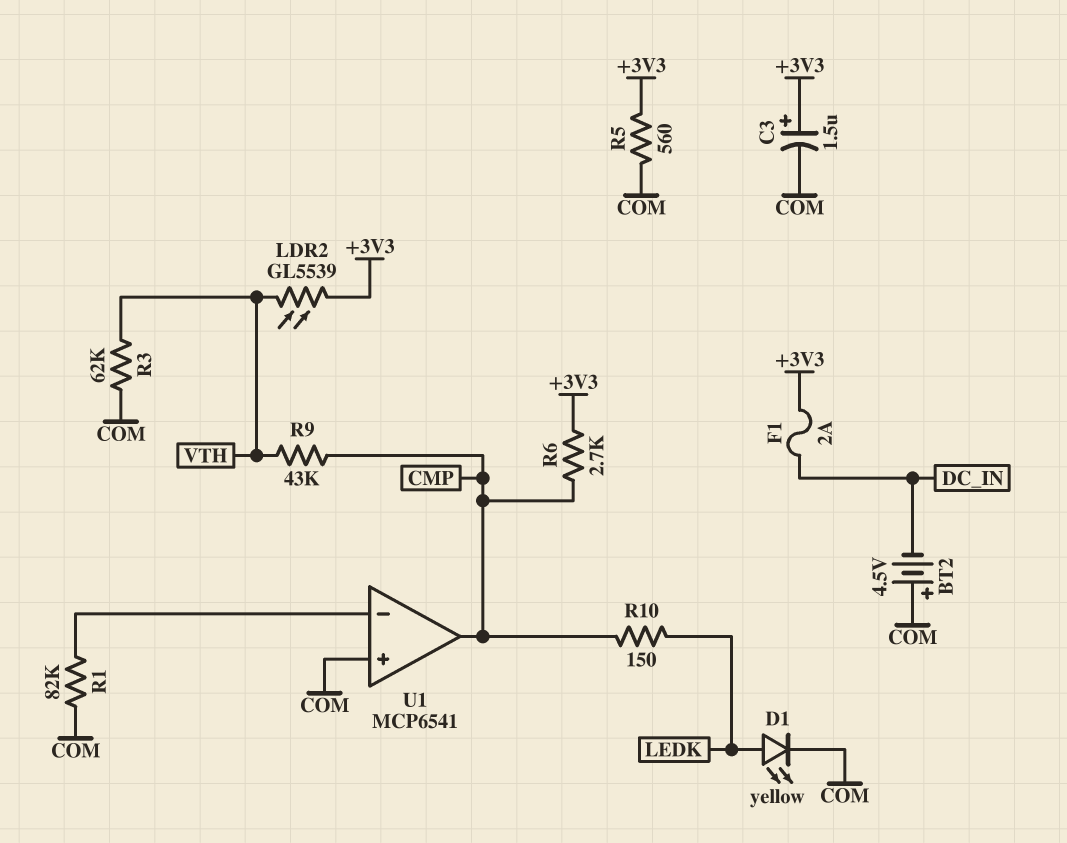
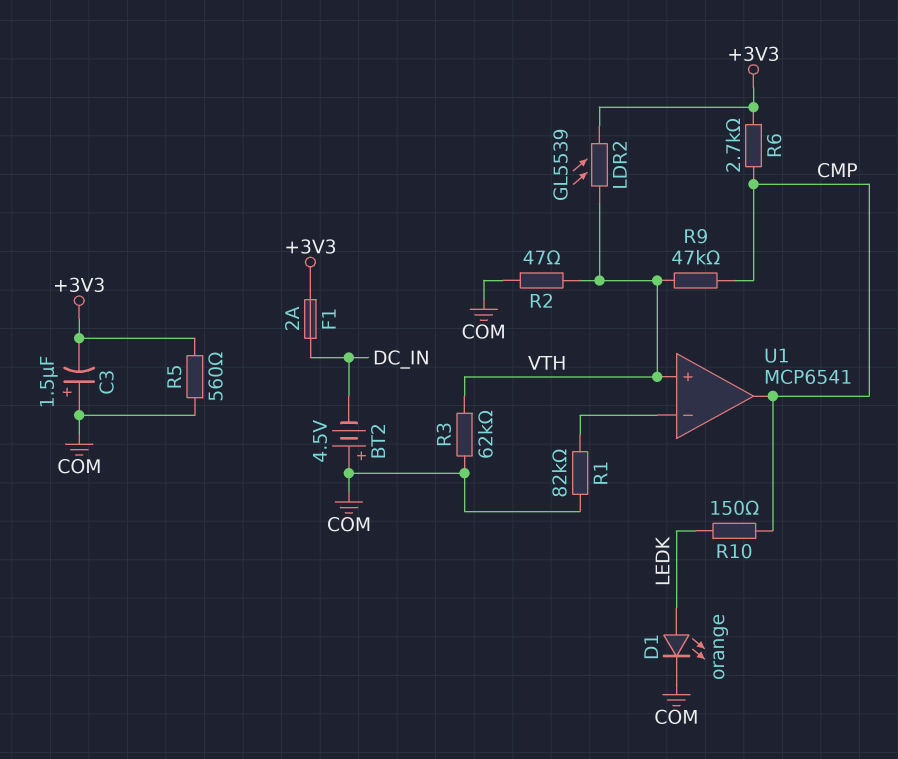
C3: 1.5uF (plus +3V3, minus COM) -> 1.5uF (plus COM, minus +3V3)
D1: LED yellow (A LEDK, K COM) -> LED orange (A LEDK, K COM)
R2: none -> 47 (COM, VTH)
R9: 43k (CMP, VTH) -> 47k (CMP, VTH)
U1 pin in+: COM -> VTH

